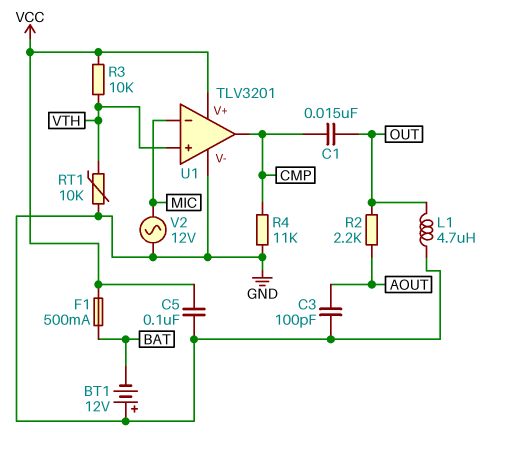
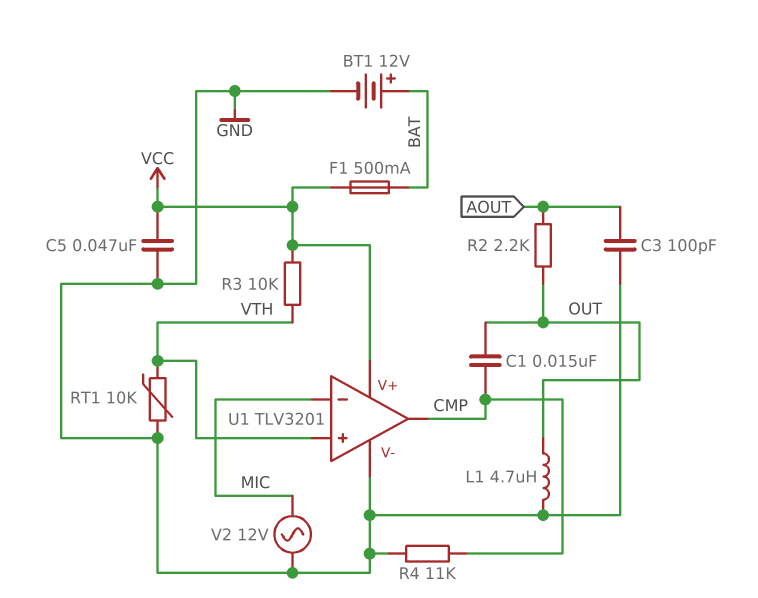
BT1: 12V (plus GND, minus BAT) -> 12V (plus BAT, minus GND)
C5: 100nF (GND, VCC) -> 47nF (GND, VCC)

